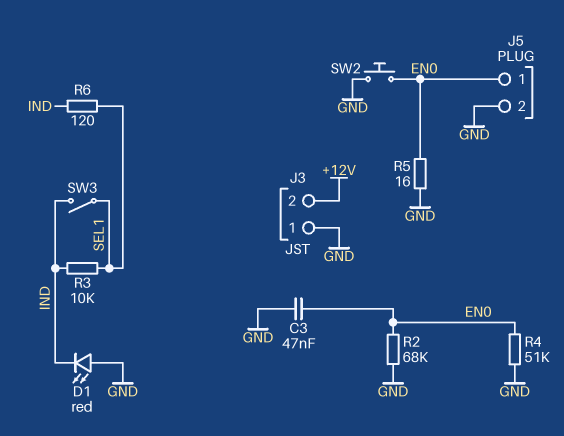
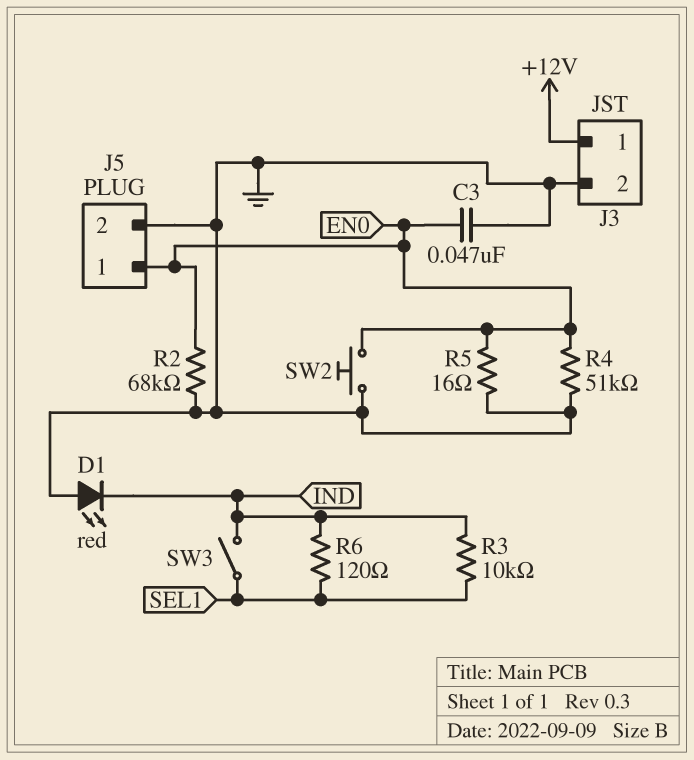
J3 pin 1: GND -> +12V
J3 pin 2: +12V -> GND

